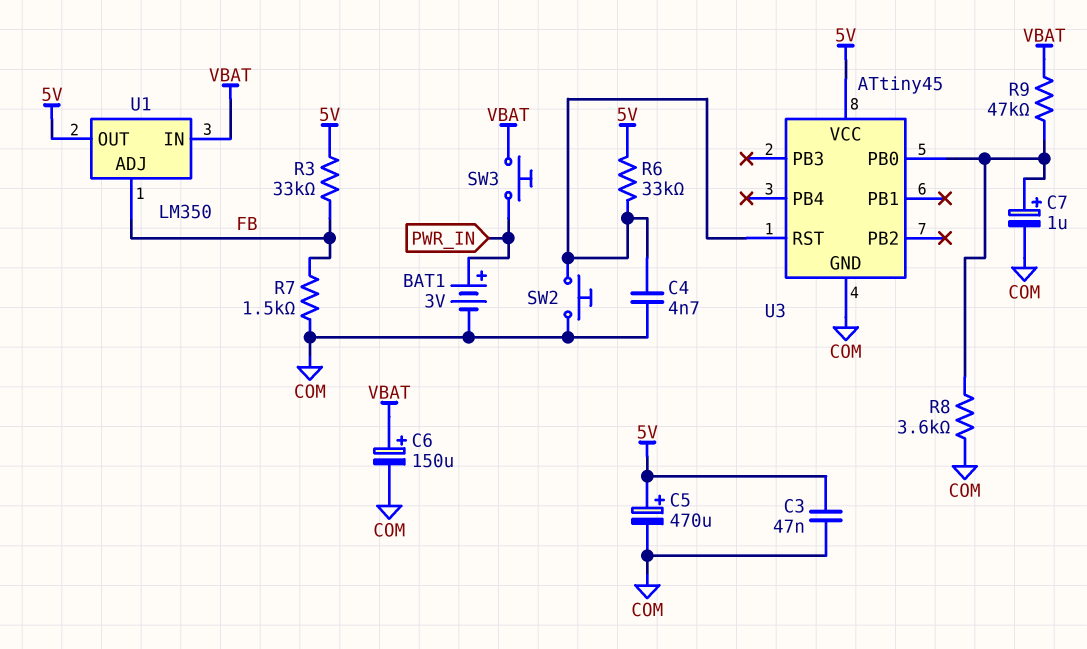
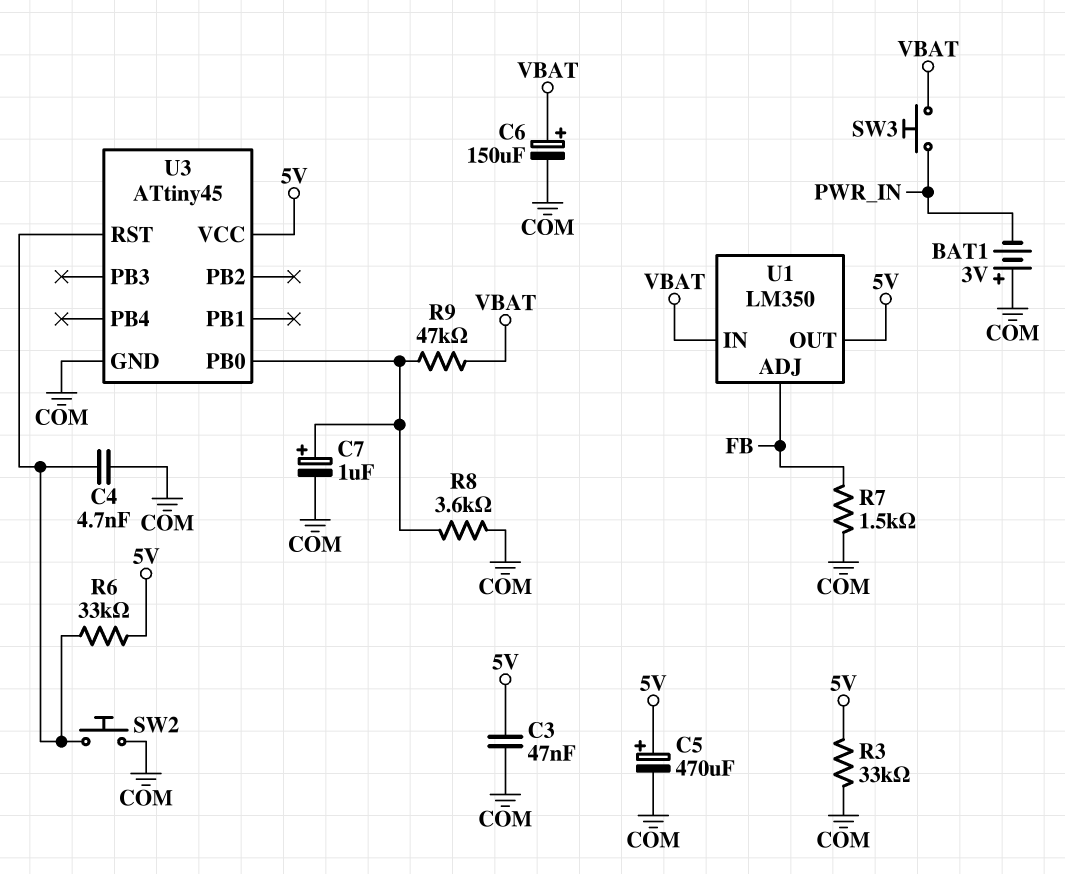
BAT1: 3V (plus PWR_IN, minus COM) -> 3V (plus COM, minus PWR_IN)
R3: 33k (5V, FB) -> 33k (5V, COM)

